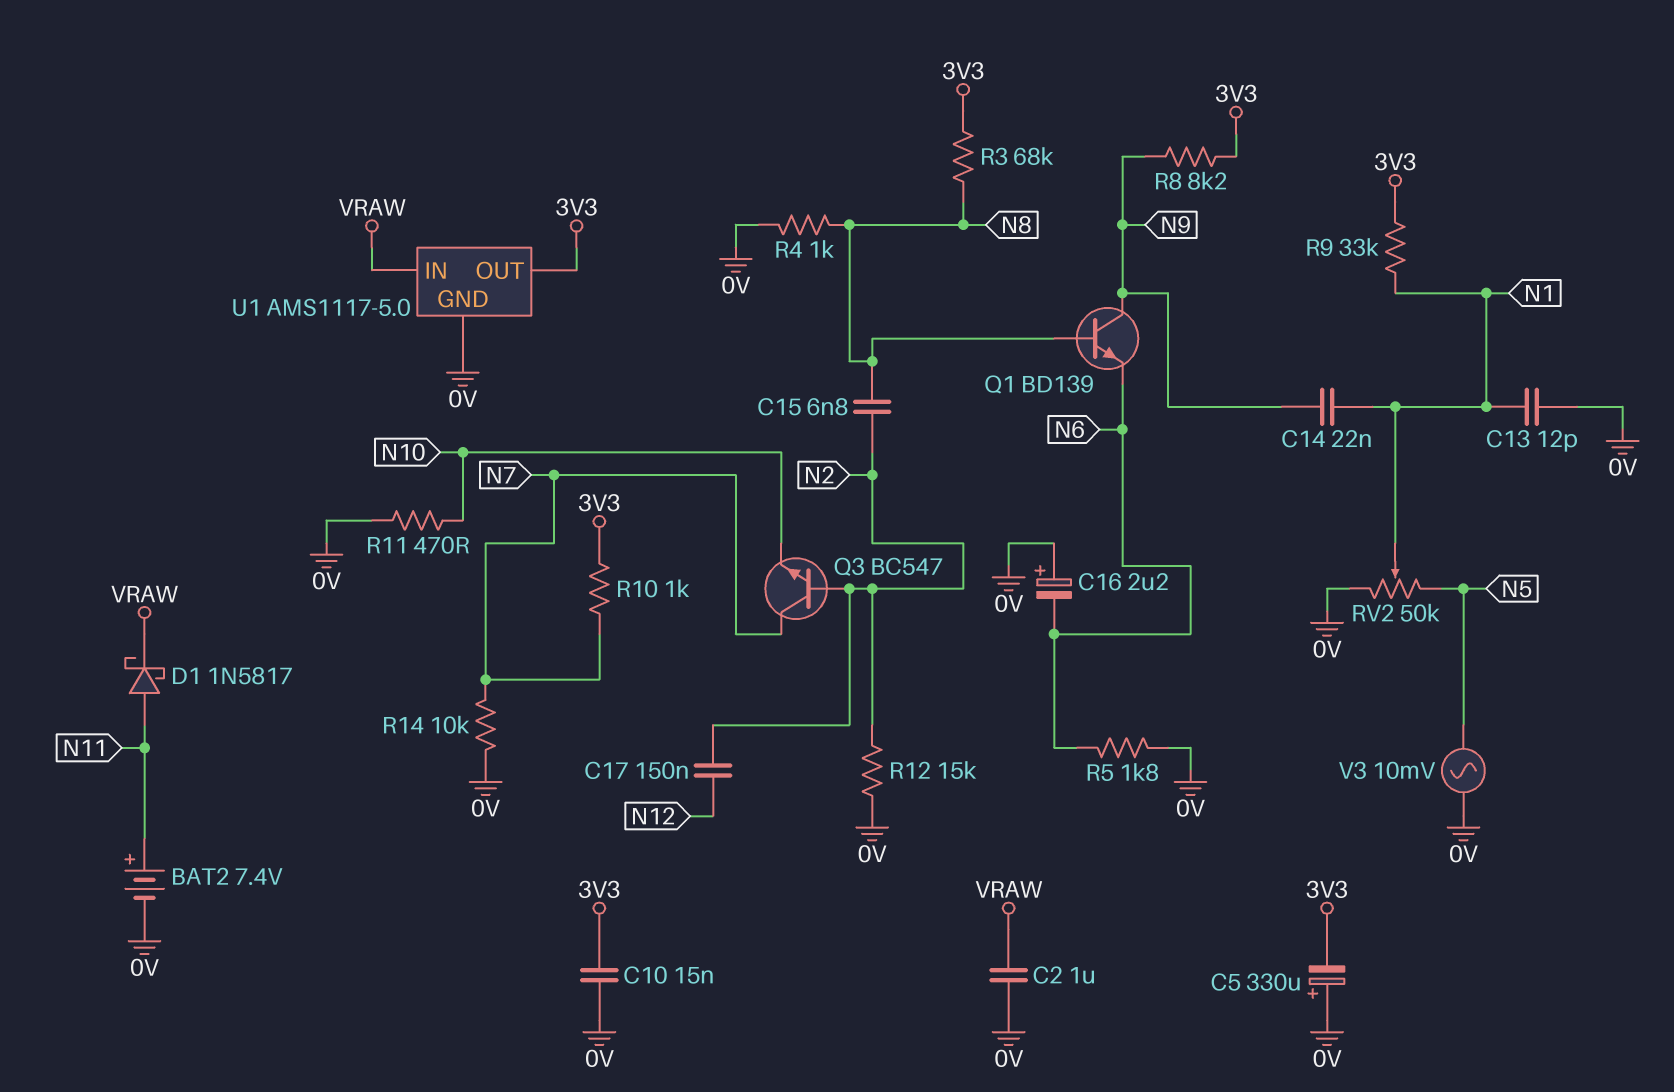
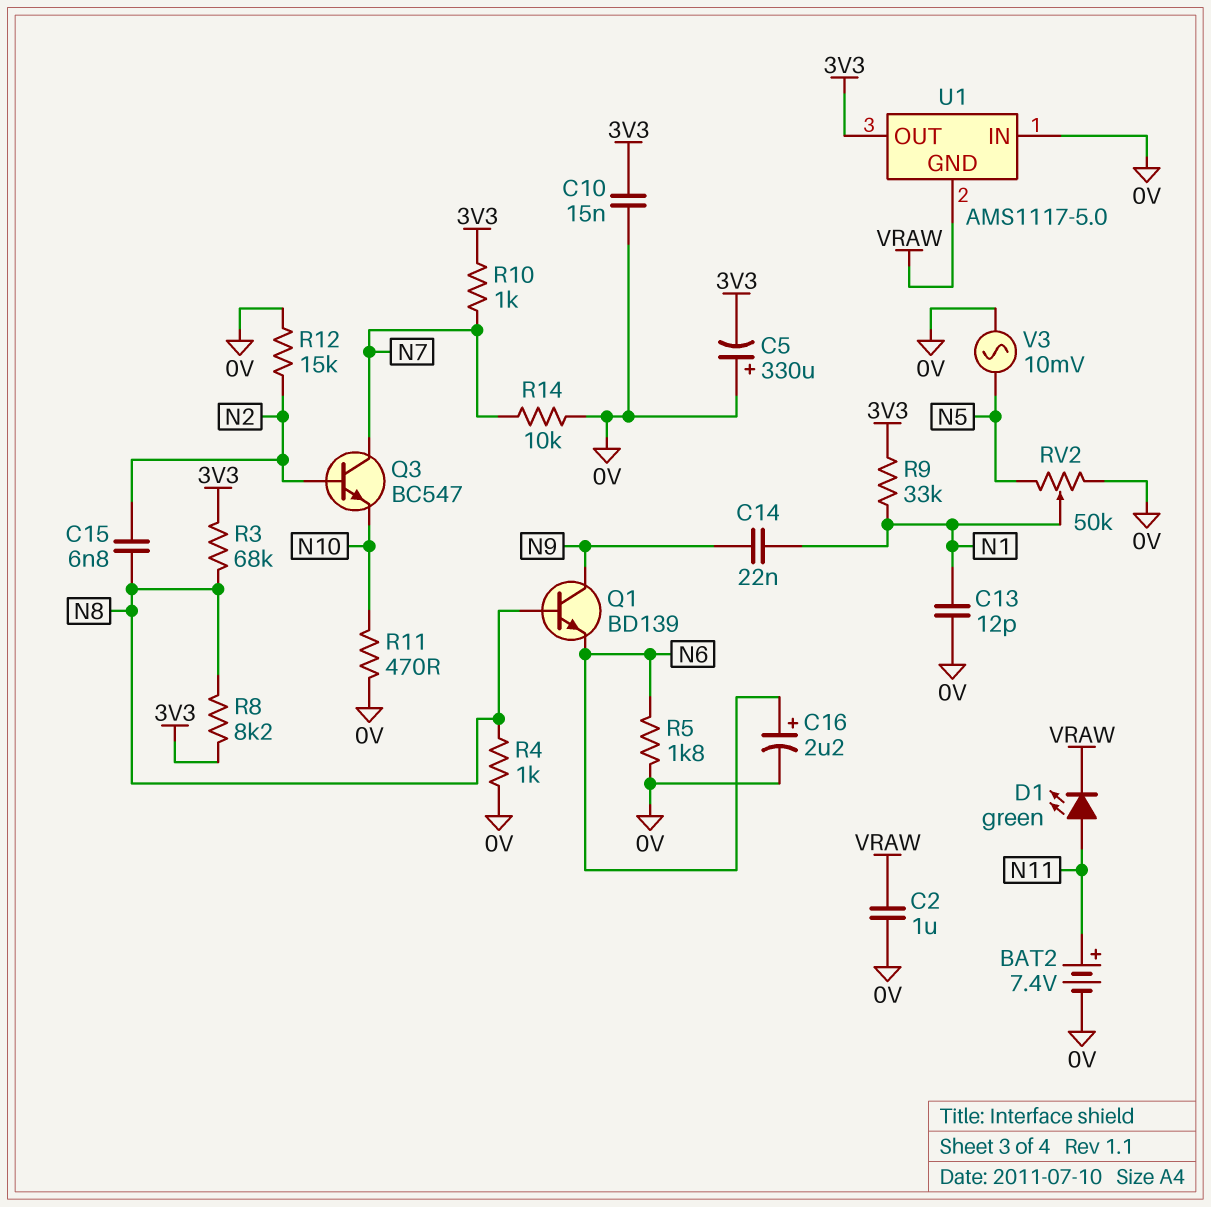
C16: 2.2uF (plus 0V, minus N6) -> 2.2uF (plus N6, minus 0V)
C17: 150nF (N2, N12) -> none
D1: schottky 1N5817 (A N11, K VRAW) -> LED green (A N11, K VRAW)
R8: 8.2k (3V3, N9) -> 8.2k (3V3, N8)
U1 pin GND: 0V -> VRAW
U1 pin IN: VRAW -> 0V

